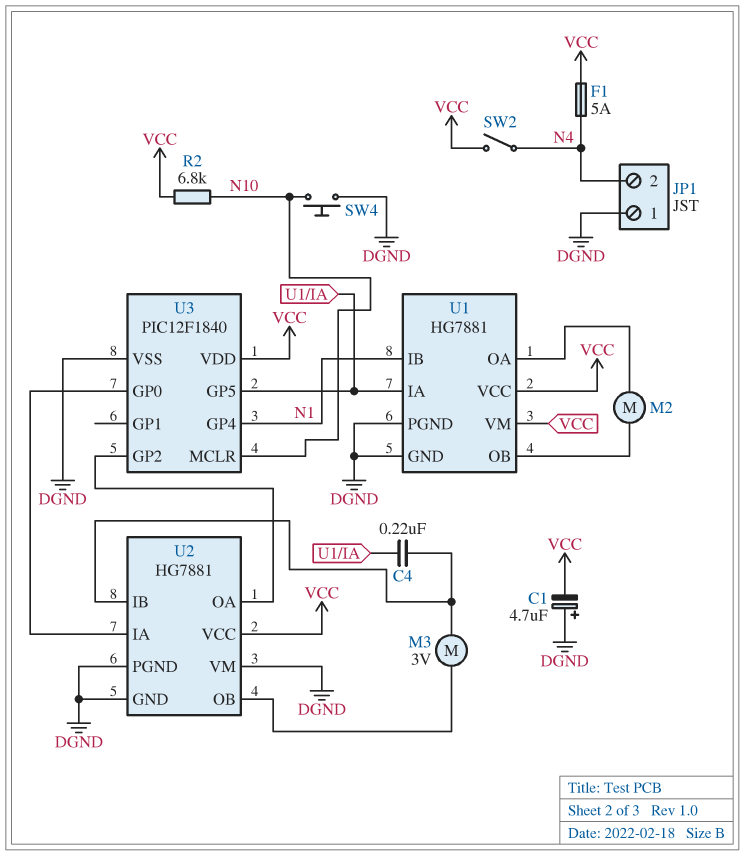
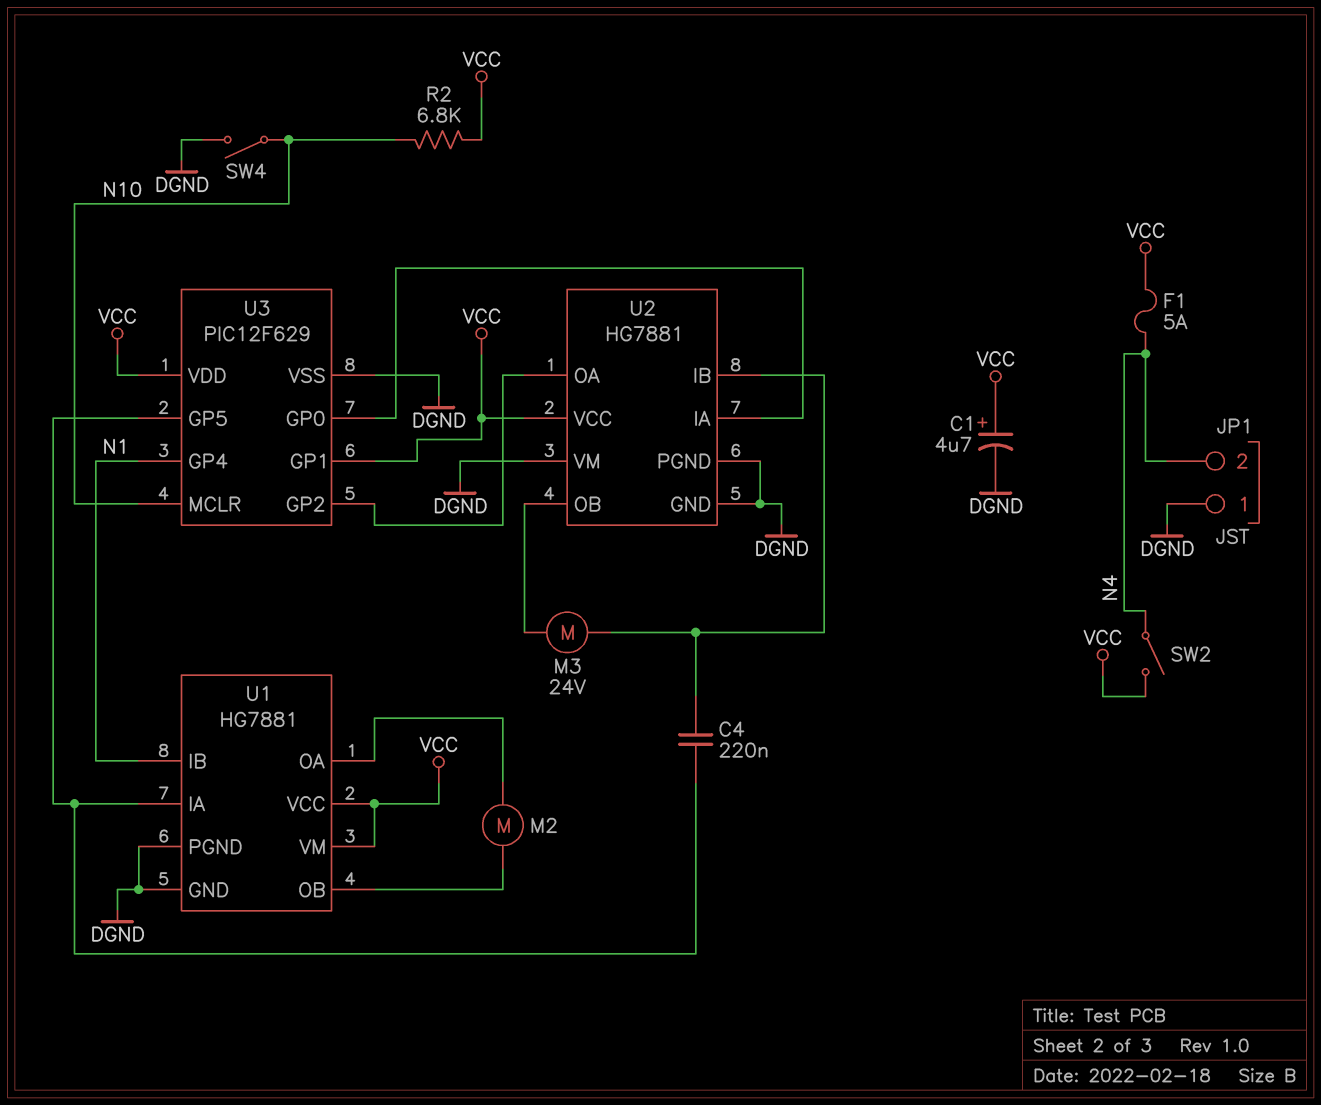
C1: 4.7uF (plus DGND, minus VCC) -> 4.7uF (plus VCC, minus DGND)
M3: motor 3V (U2/IB, U2/OB) -> motor 24V (U2/IB, U2/OB)
SW4: button (DGND, N10) -> switch (DGND, N10)
U3: PIC12F1840 -> PIC12F629
U3 pin GP1: none -> VCC

